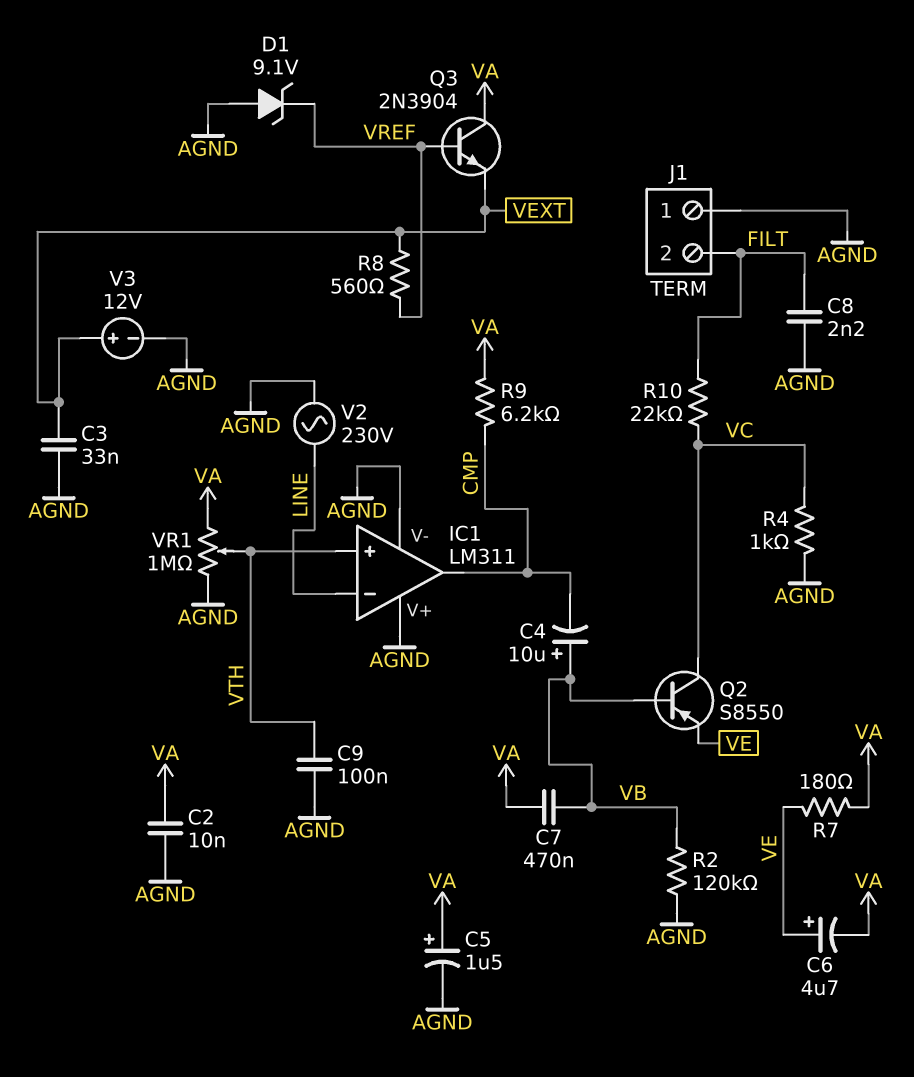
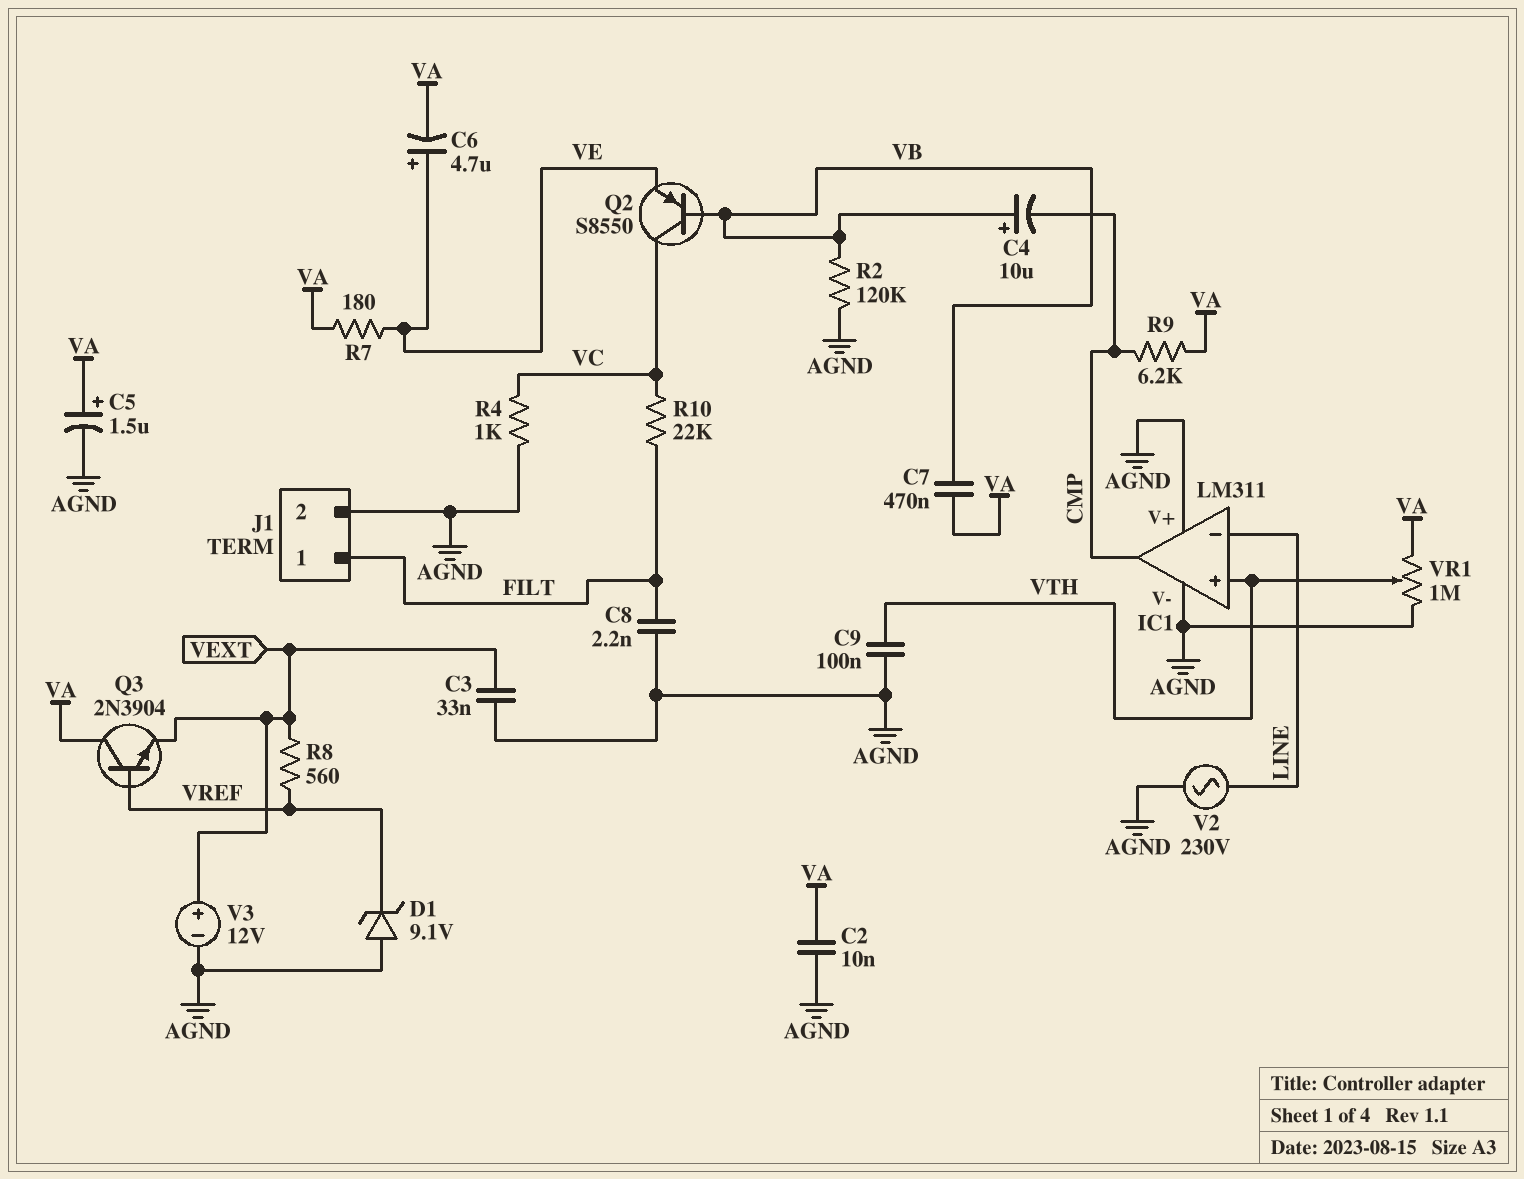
J1 pin 1: AGND -> FILT
J1 pin 2: FILT -> AGND

